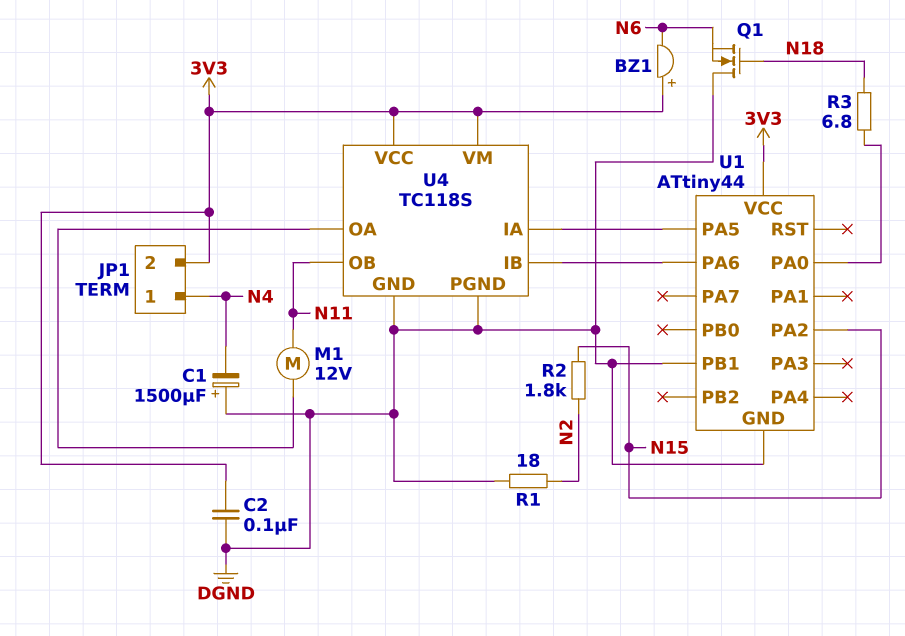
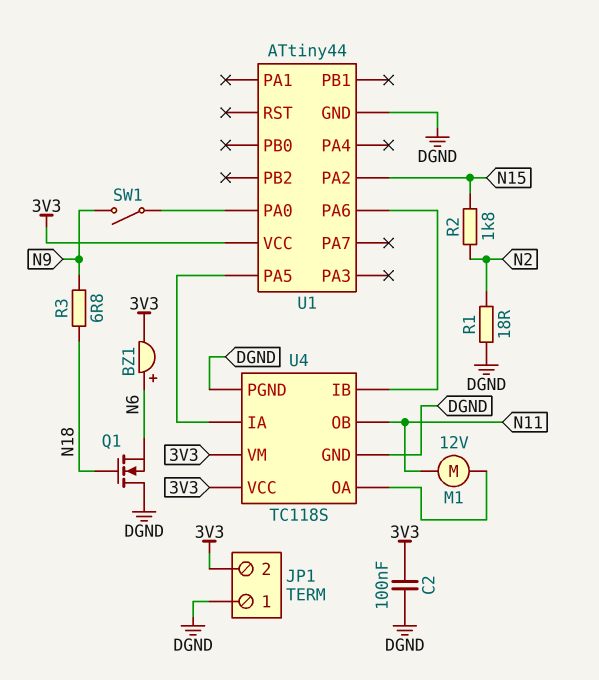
BZ1: buzzer (plus 3V3, minus N6) -> buzzer (plus N6, minus 3V3)
C1: 1500uF (plus DGND, minus N4) -> none
JP1 pin 1: N4 -> DGND
R3: 6.8 (N18, U1/PA0) -> 6.8 (N9, N18)
SW1: none -> switch (N9, U1/PA0)
U1 pin PB1: DGND -> none

